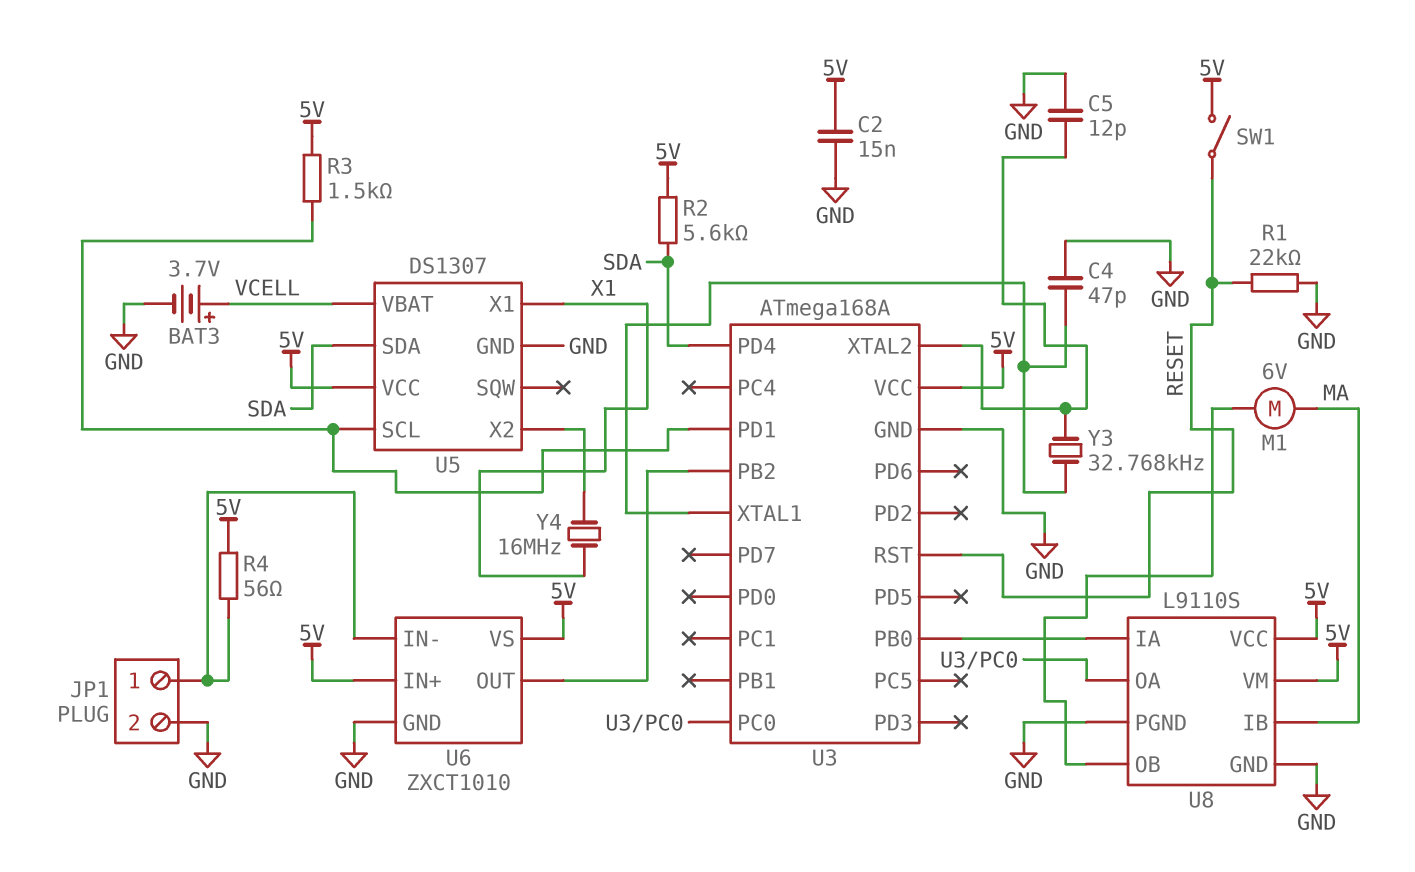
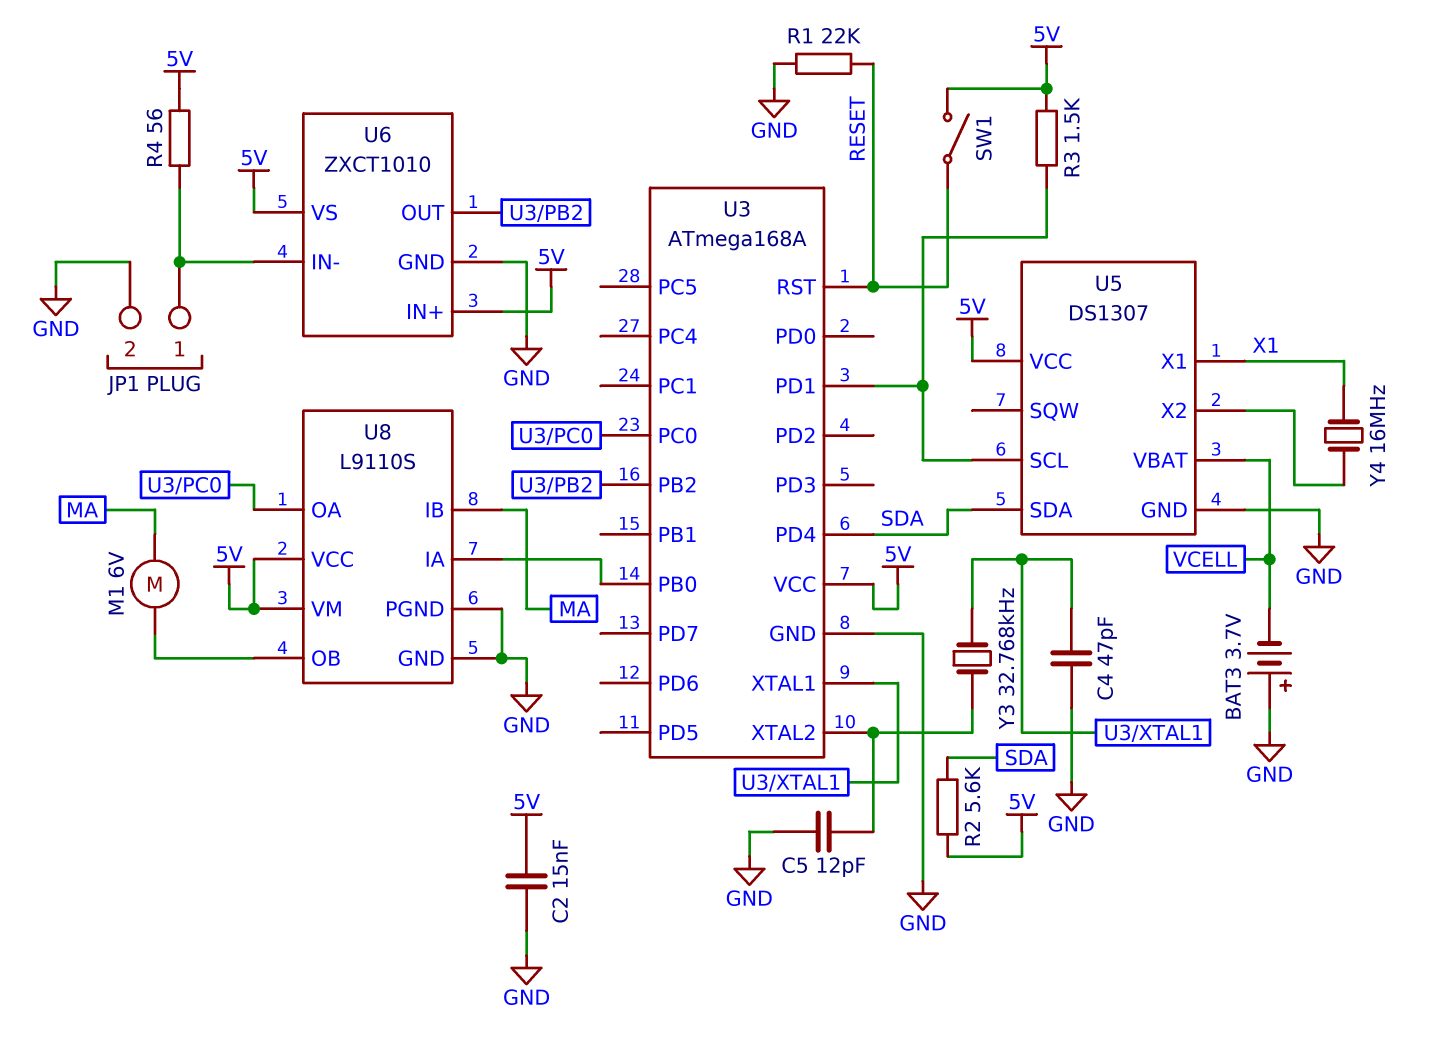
BAT3: 3.7V (plus VCELL, minus GND) -> 3.7V (plus GND, minus VCELL)

